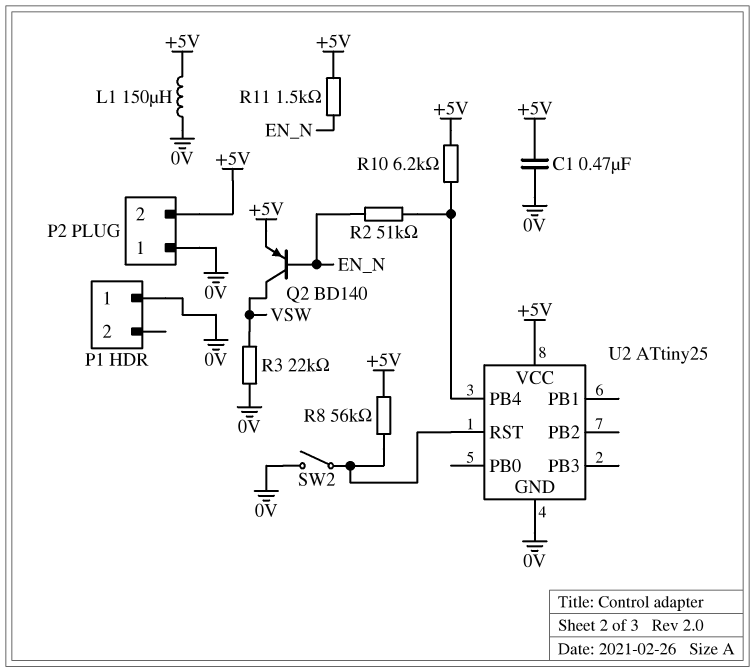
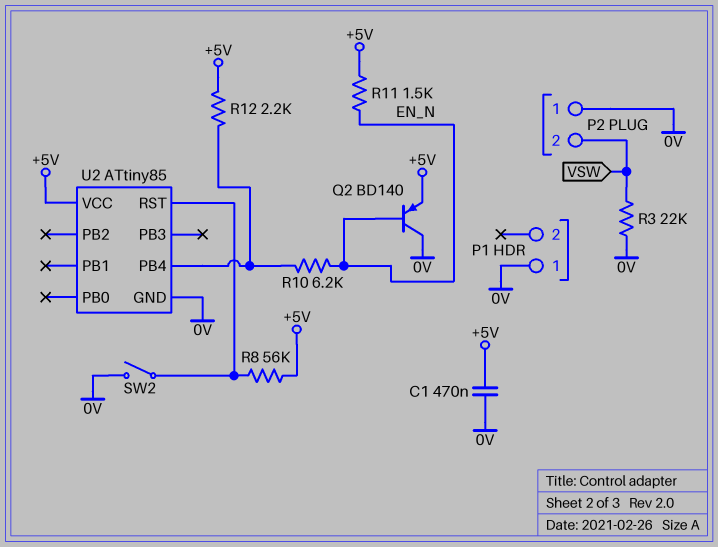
L1: 150uH (+5V, 0V) -> none
P2 pin 2: +5V -> VSW
Q2: PNP BD140 (B EN_N, C VSW, E +5V) -> PNP BD140 (B EN_N, C 0V, E +5V)
R2: 51k (EN_N, U2/PB4) -> none
R10: 6.2k (+5V, U2/PB4) -> 6.2k (EN_N, U2/PB4)
R12: none -> 2.2k (+5V, U2/PB4)
U2: ATtiny25 -> ATtiny85

